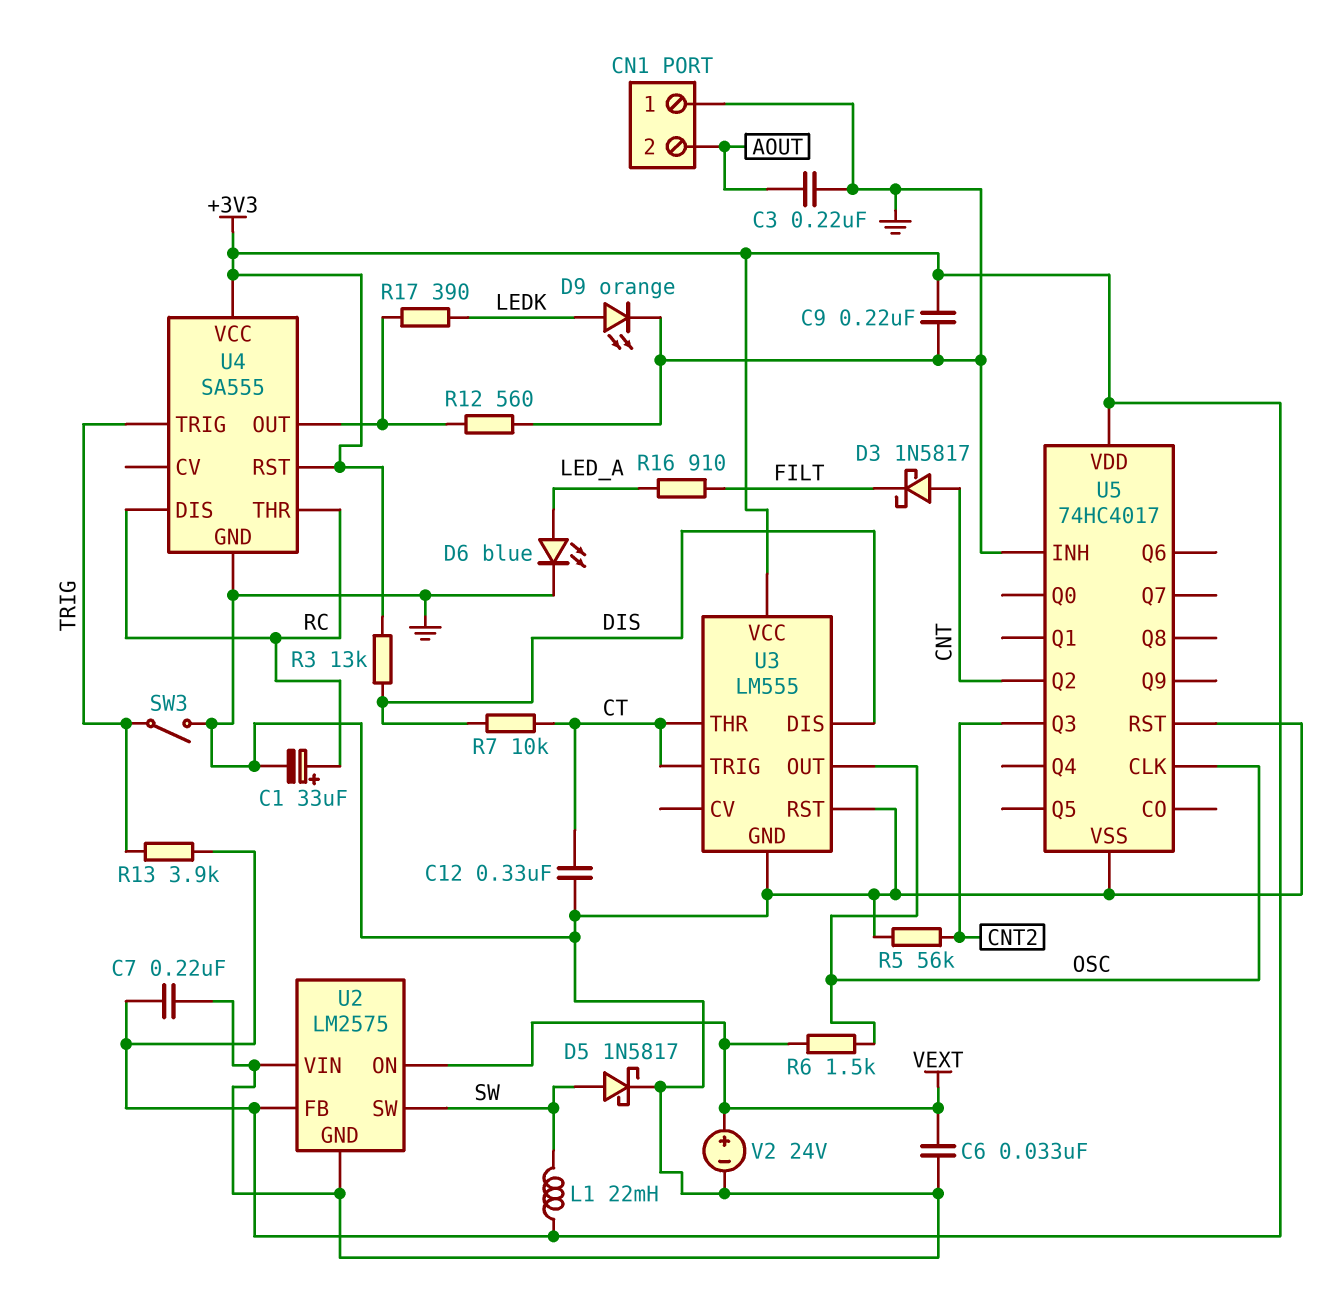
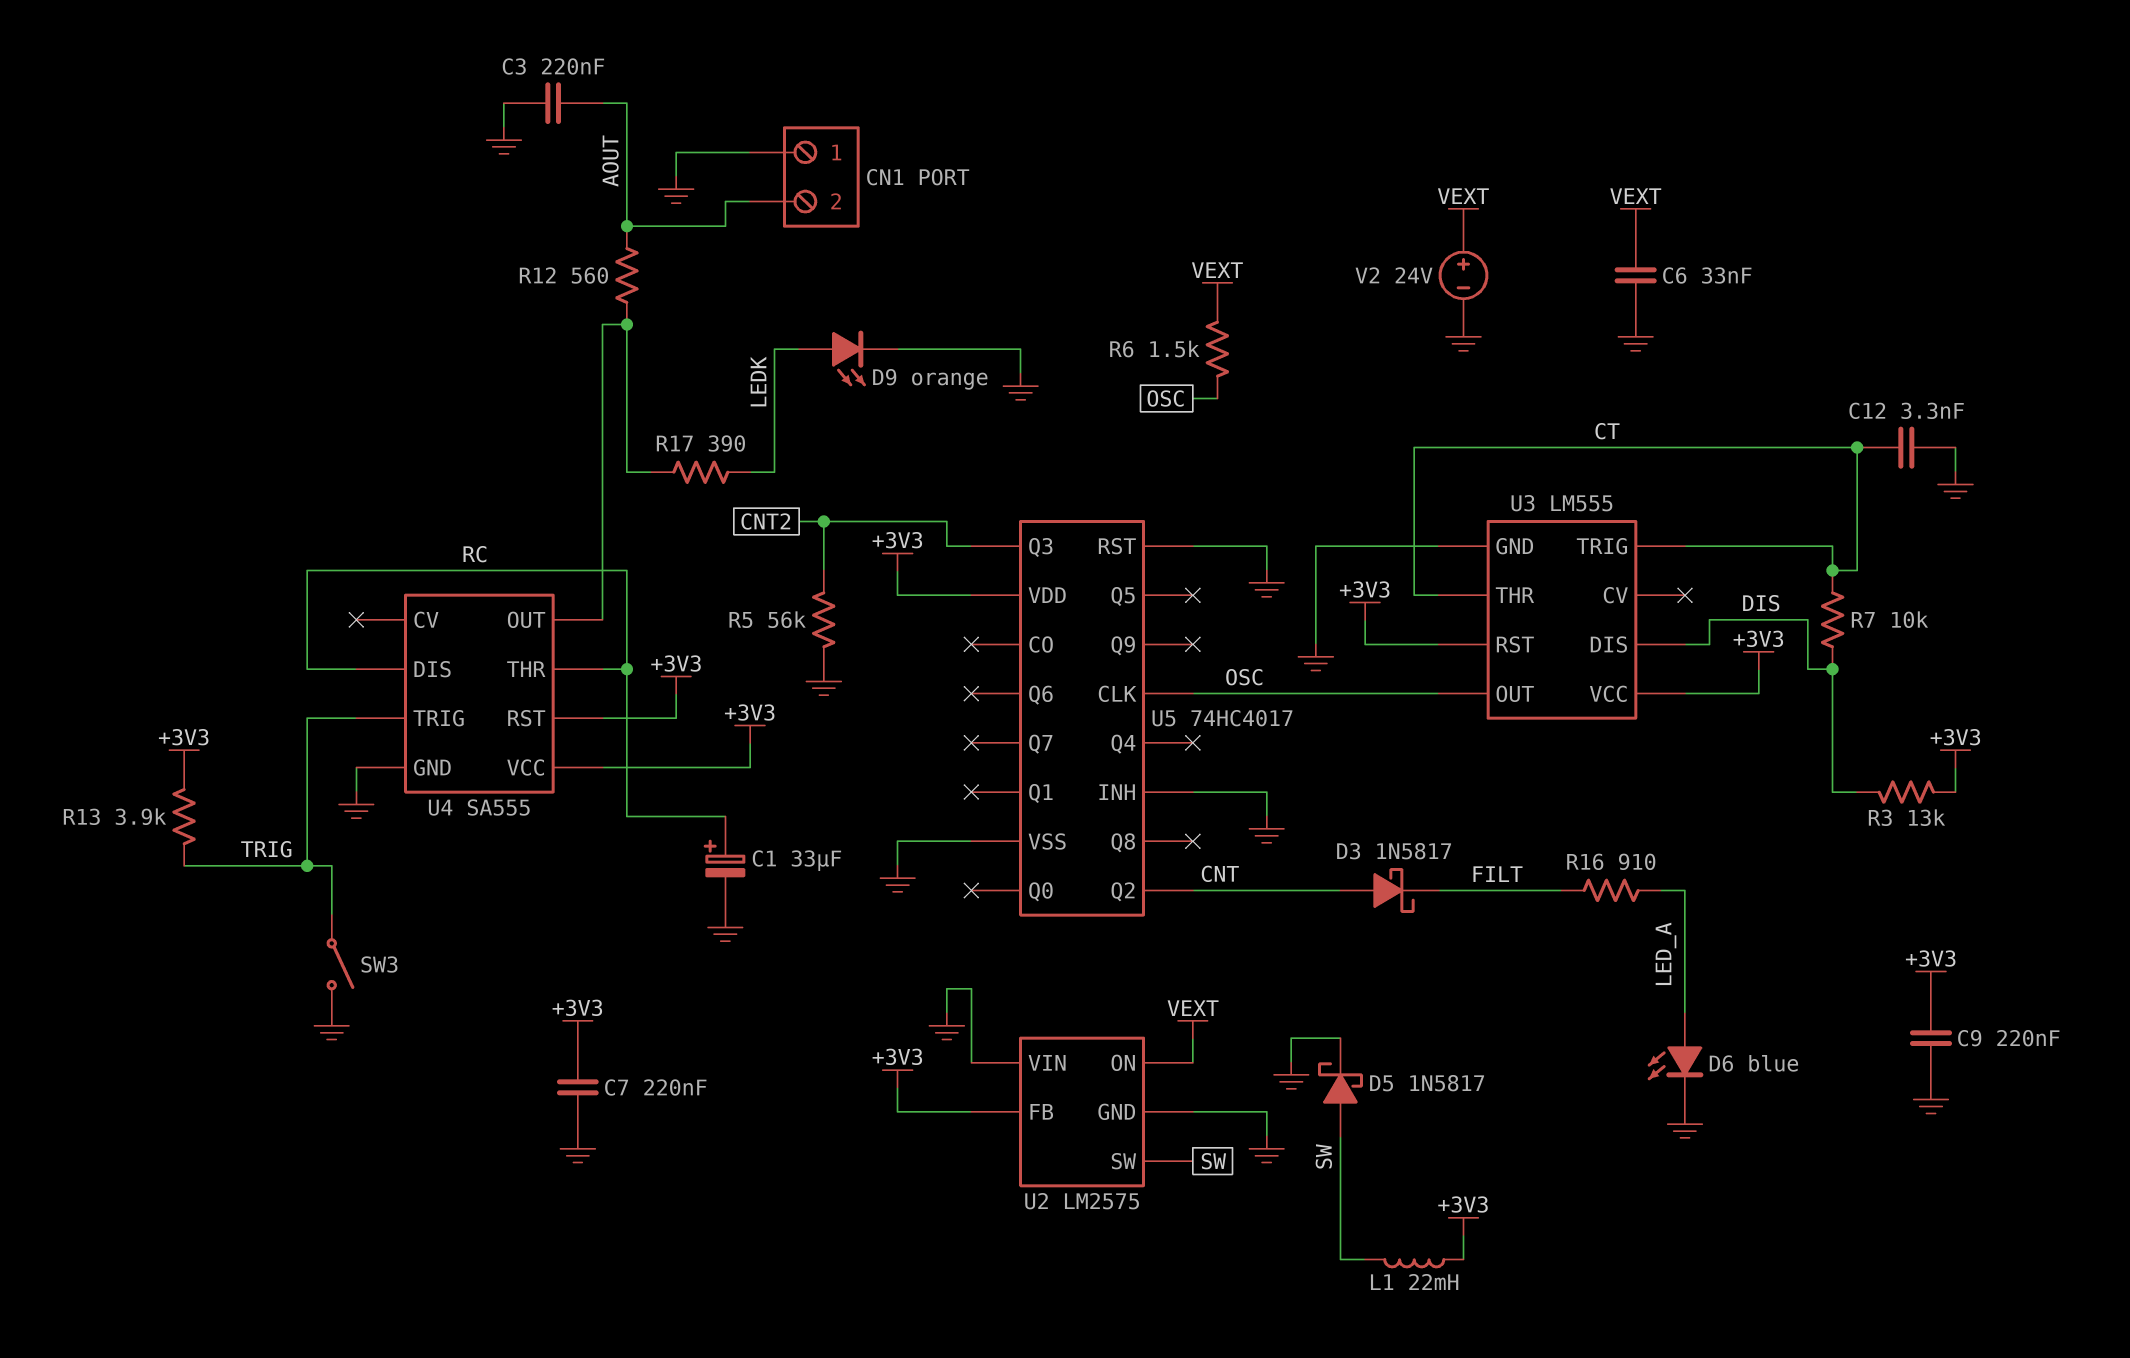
C12: 330nF (CT, GND) -> 3.3nF (CT, GND)
R12: 560 (GND, U4/OUT) -> 560 (AOUT, U4/OUT)
U3 pin RST: GND -> +3V3

